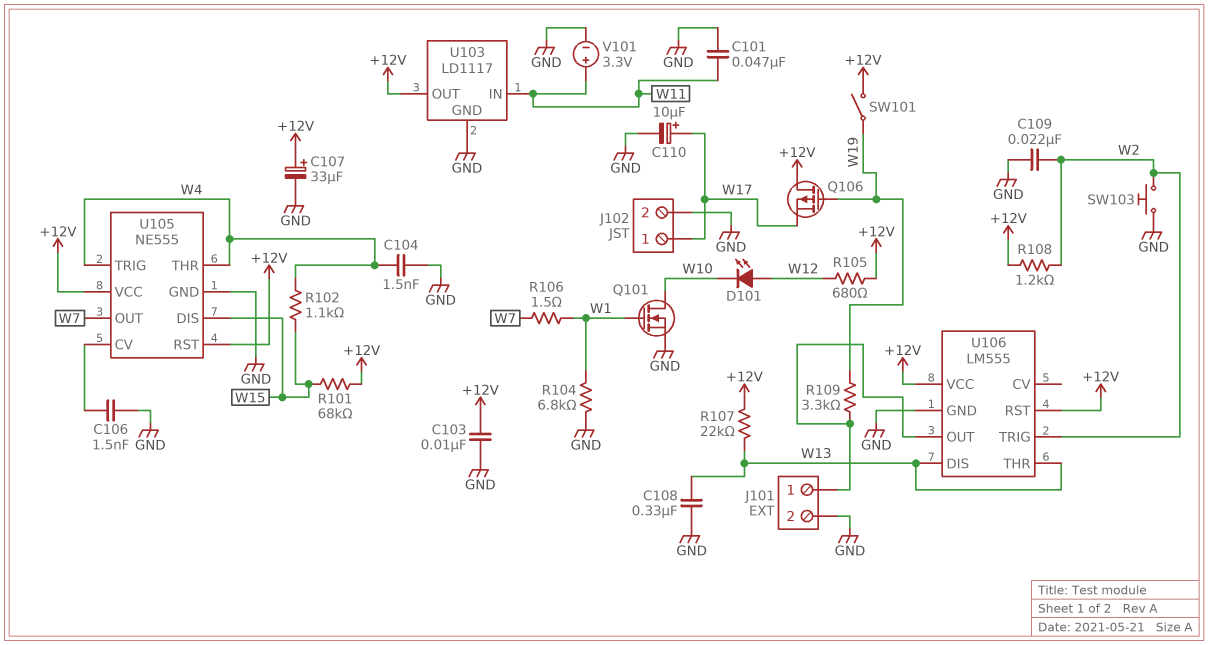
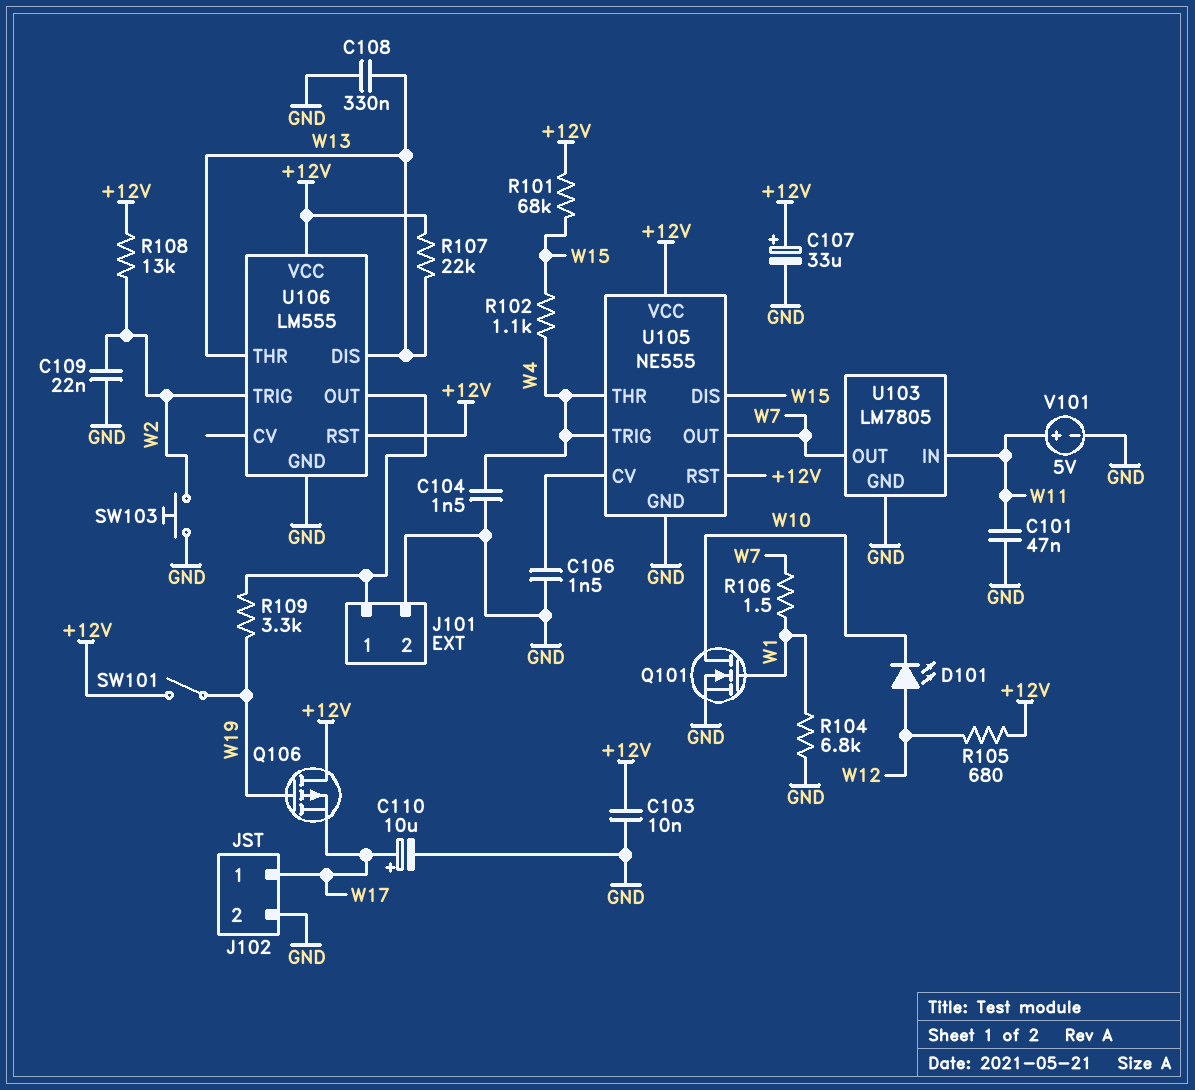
R108: 1.2k (+12V, W2) -> 13k (+12V, W2)
U103: LD1117 -> LM7805
U103 pin OUT: +12V -> W7
V101: 3.3V (plus W11, minus GND) -> 5V (plus W11, minus GND)

